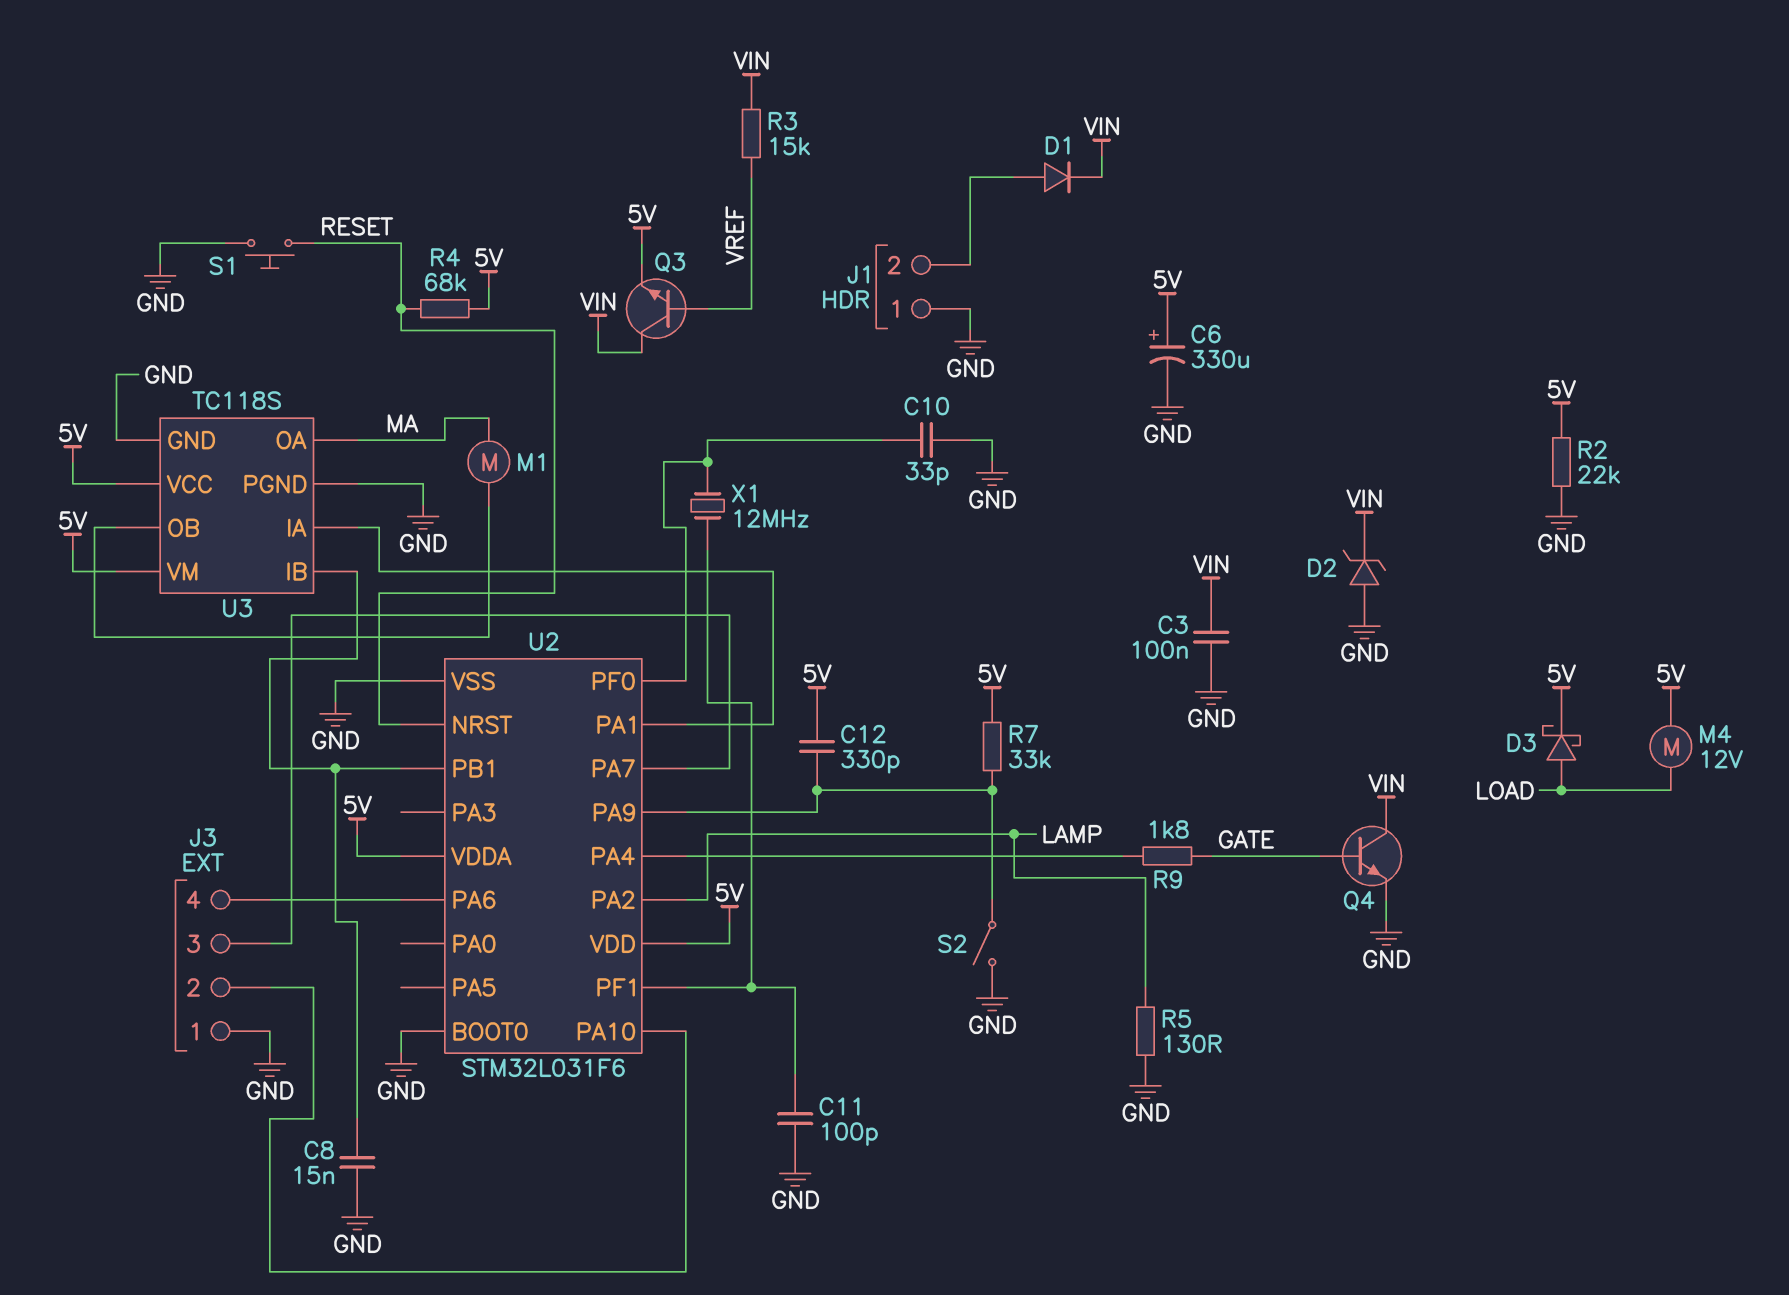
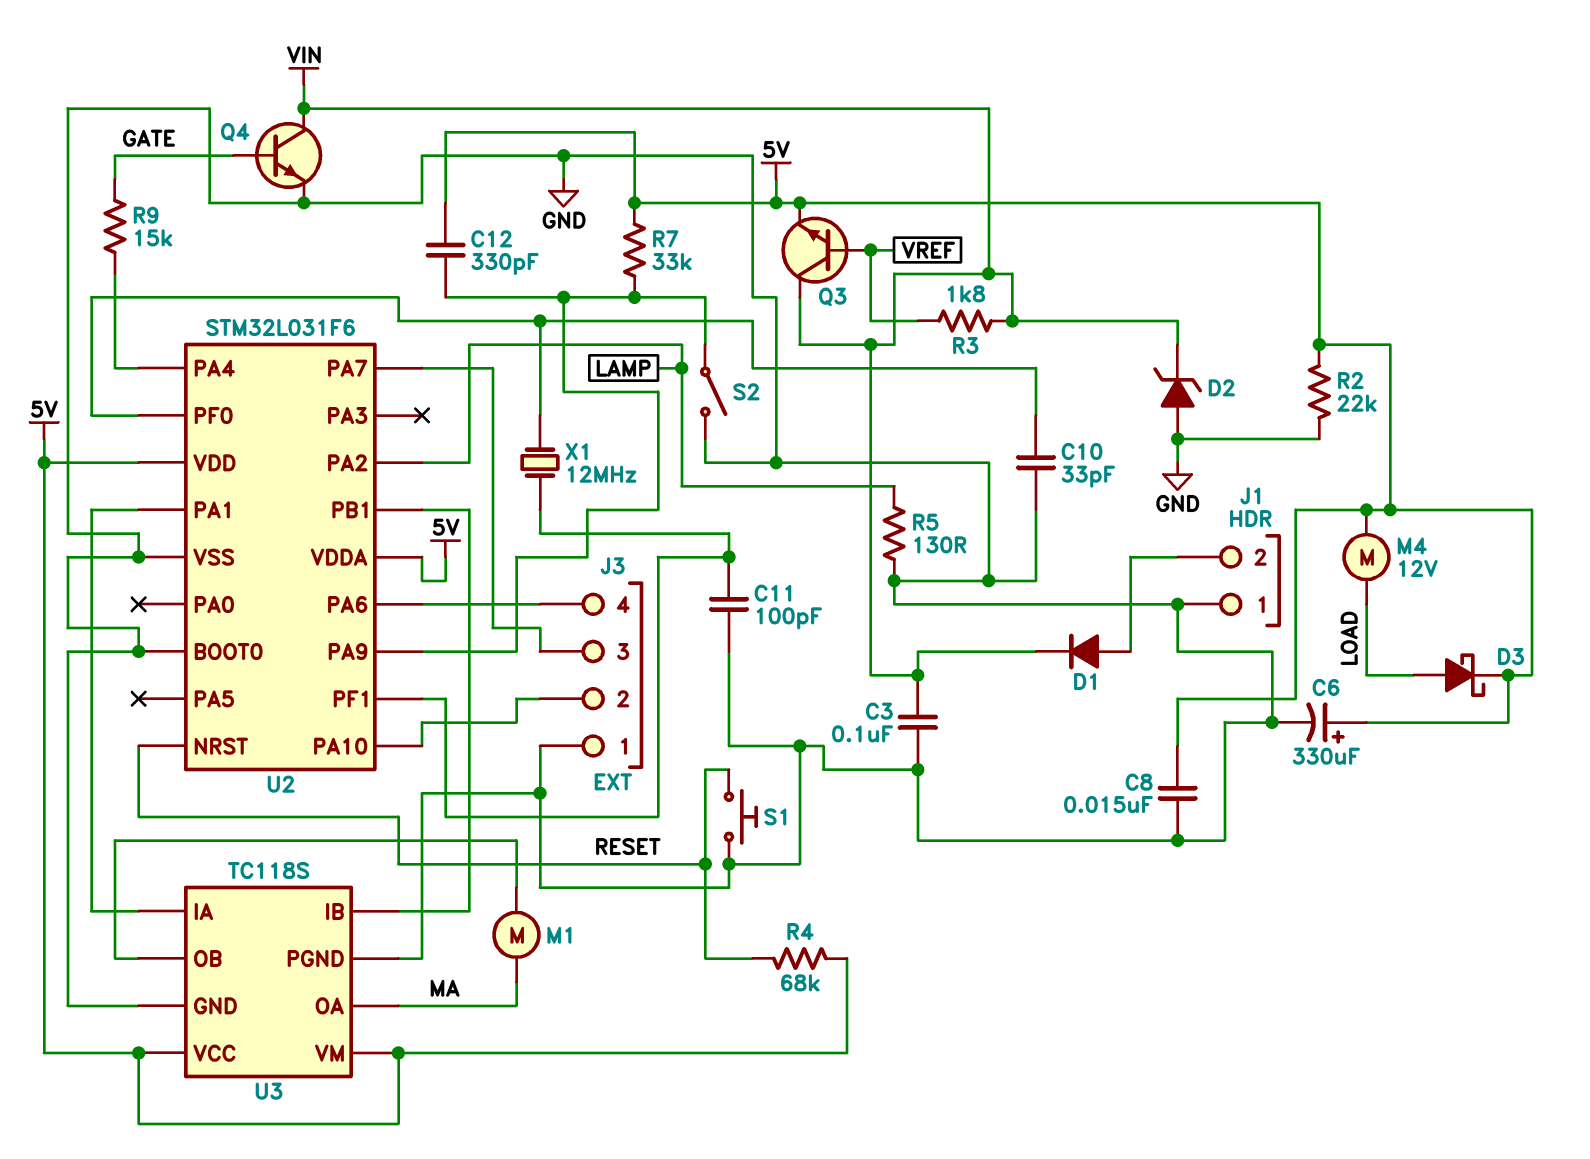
C8: 15nF (GND, U2/PB1) -> 15nF (5V, GND)
R3: 15k (VIN, VREF) -> 1.8k (VIN, VREF)
R9: 1.8k (GATE, U2/PA4) -> 15k (GATE, U2/PA4)

